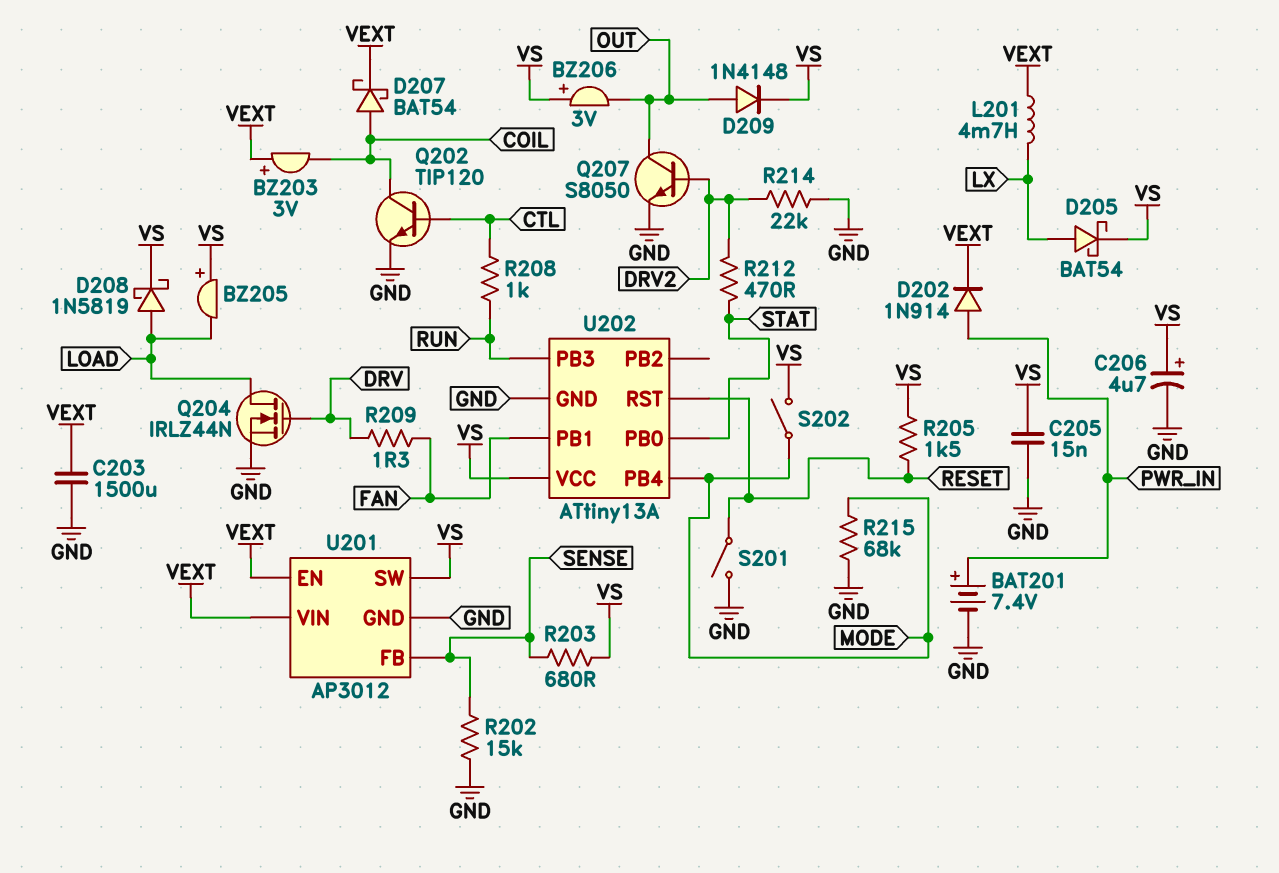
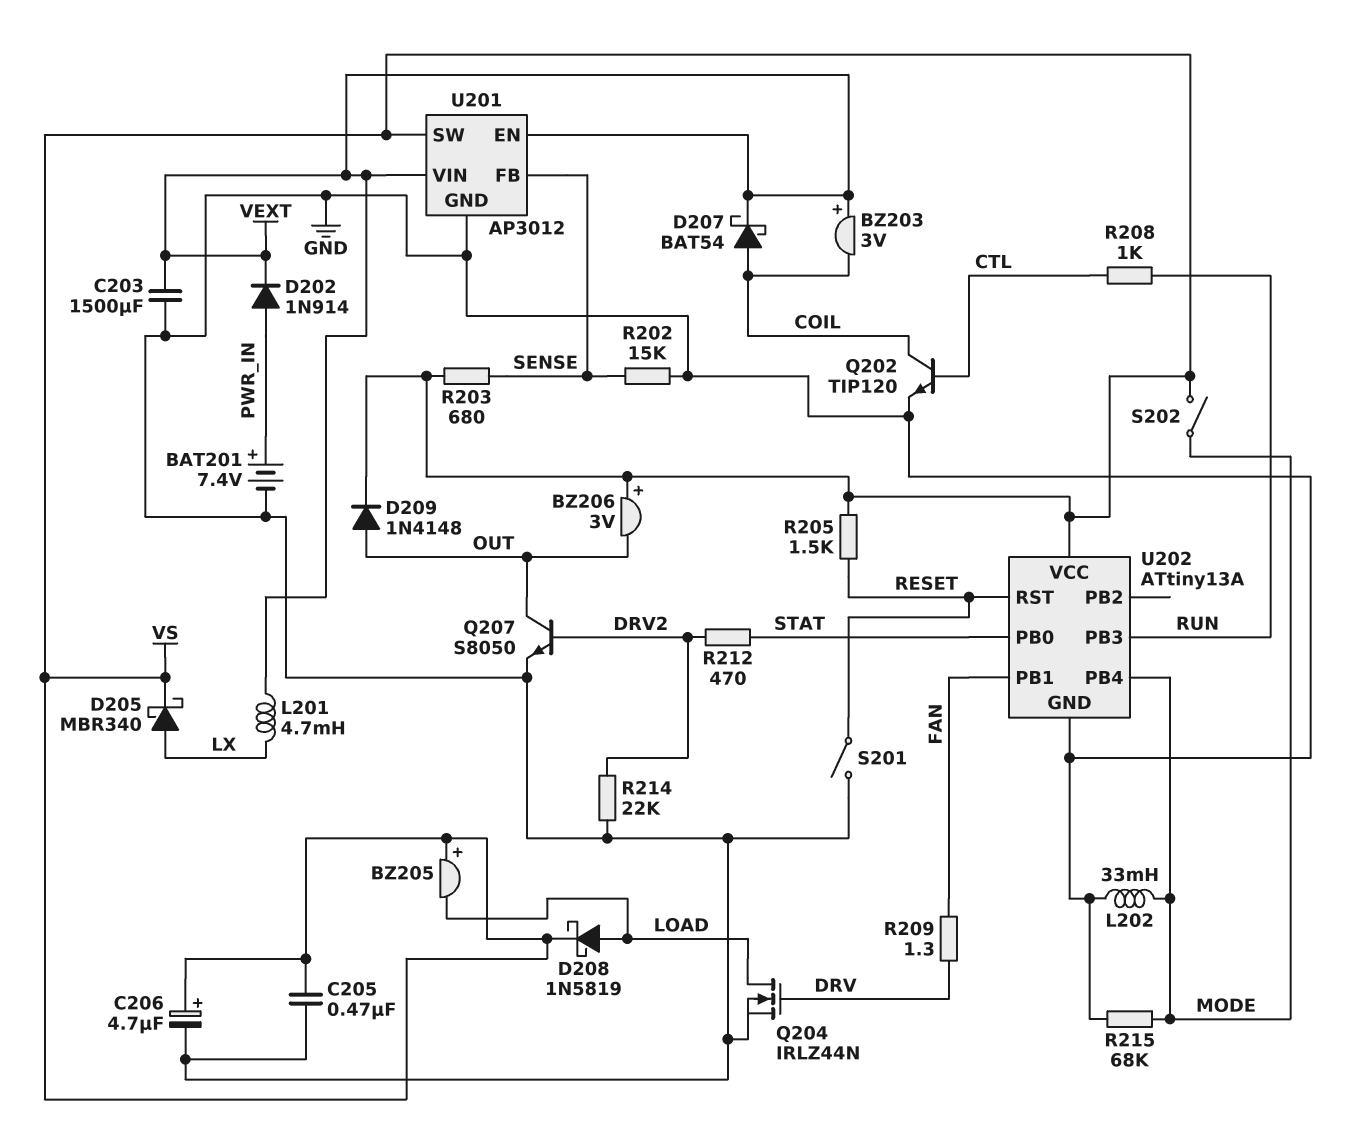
C205: 15nF (GND, VS) -> 470nF (GND, VS)
D205: schottky BAT54 (A LX, K VS) -> schottky MBR340 (A LX, K VS)
L202: none -> 33mH (GND, MODE)

